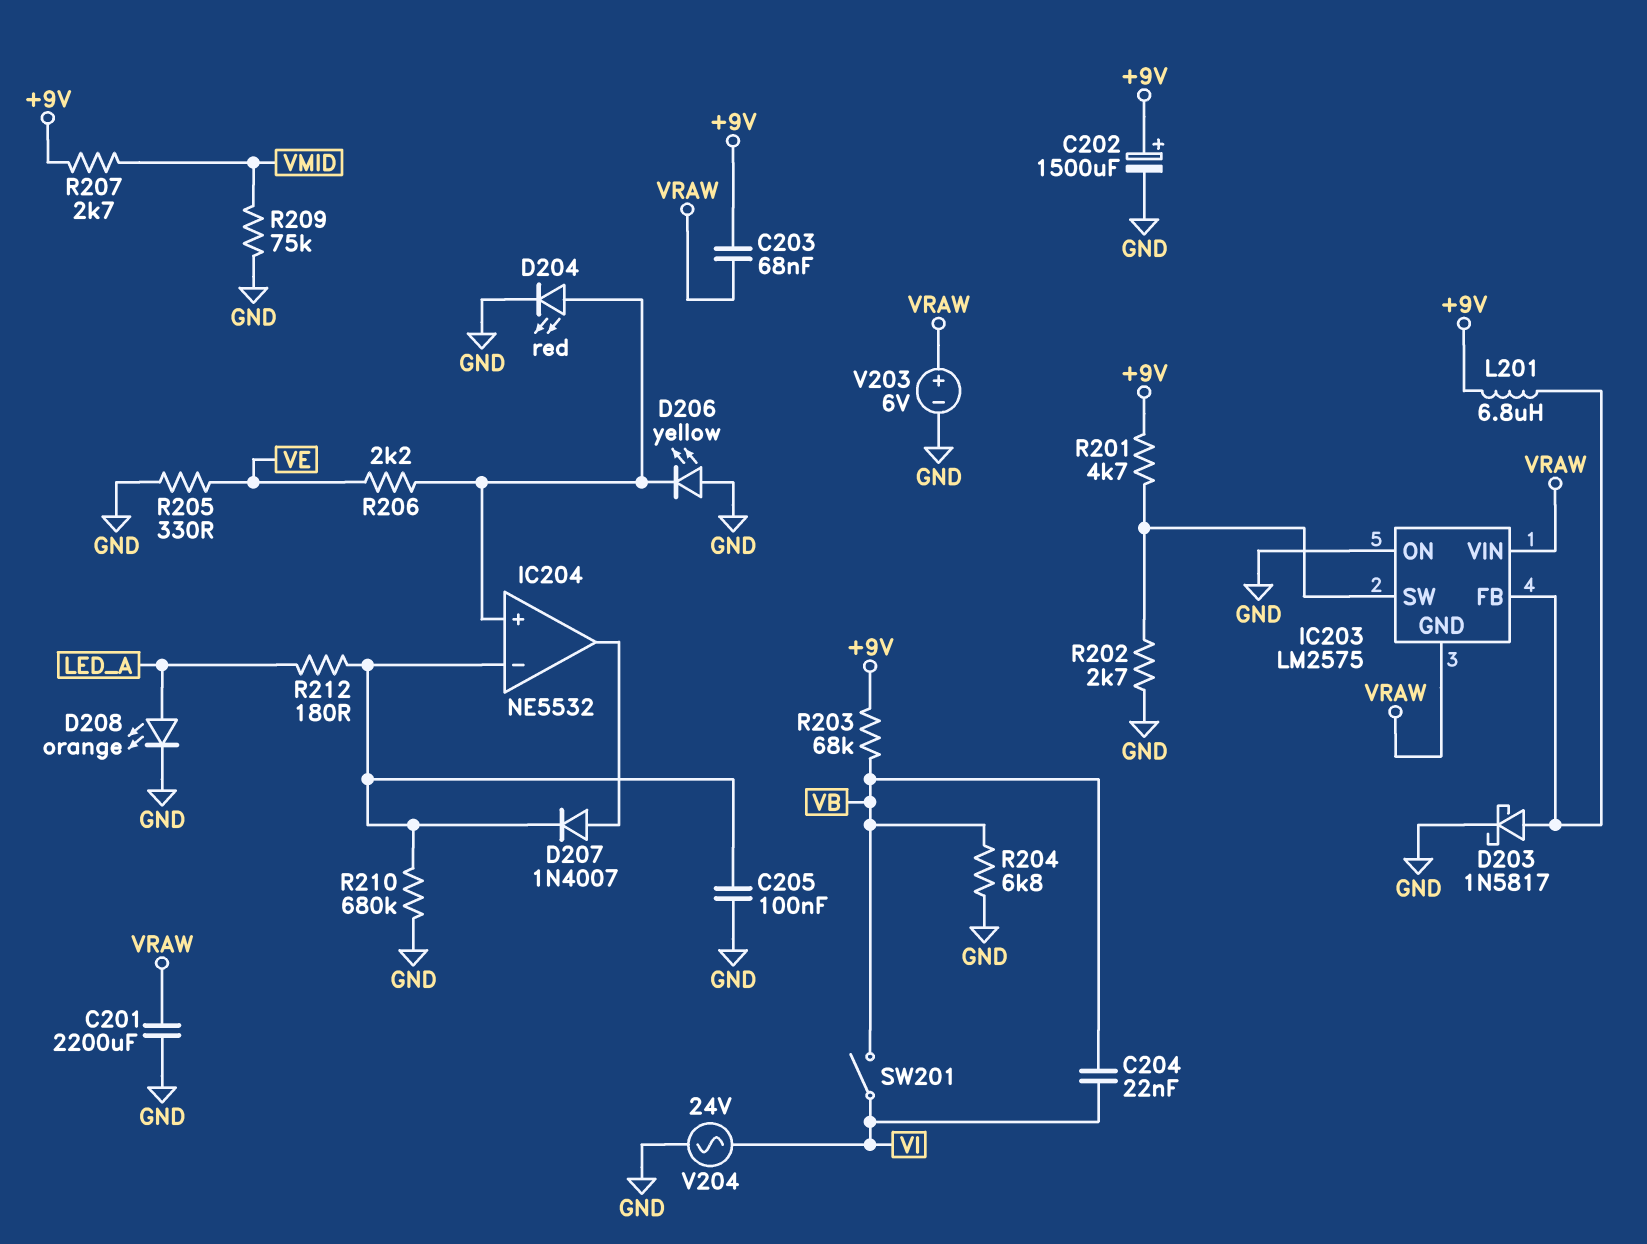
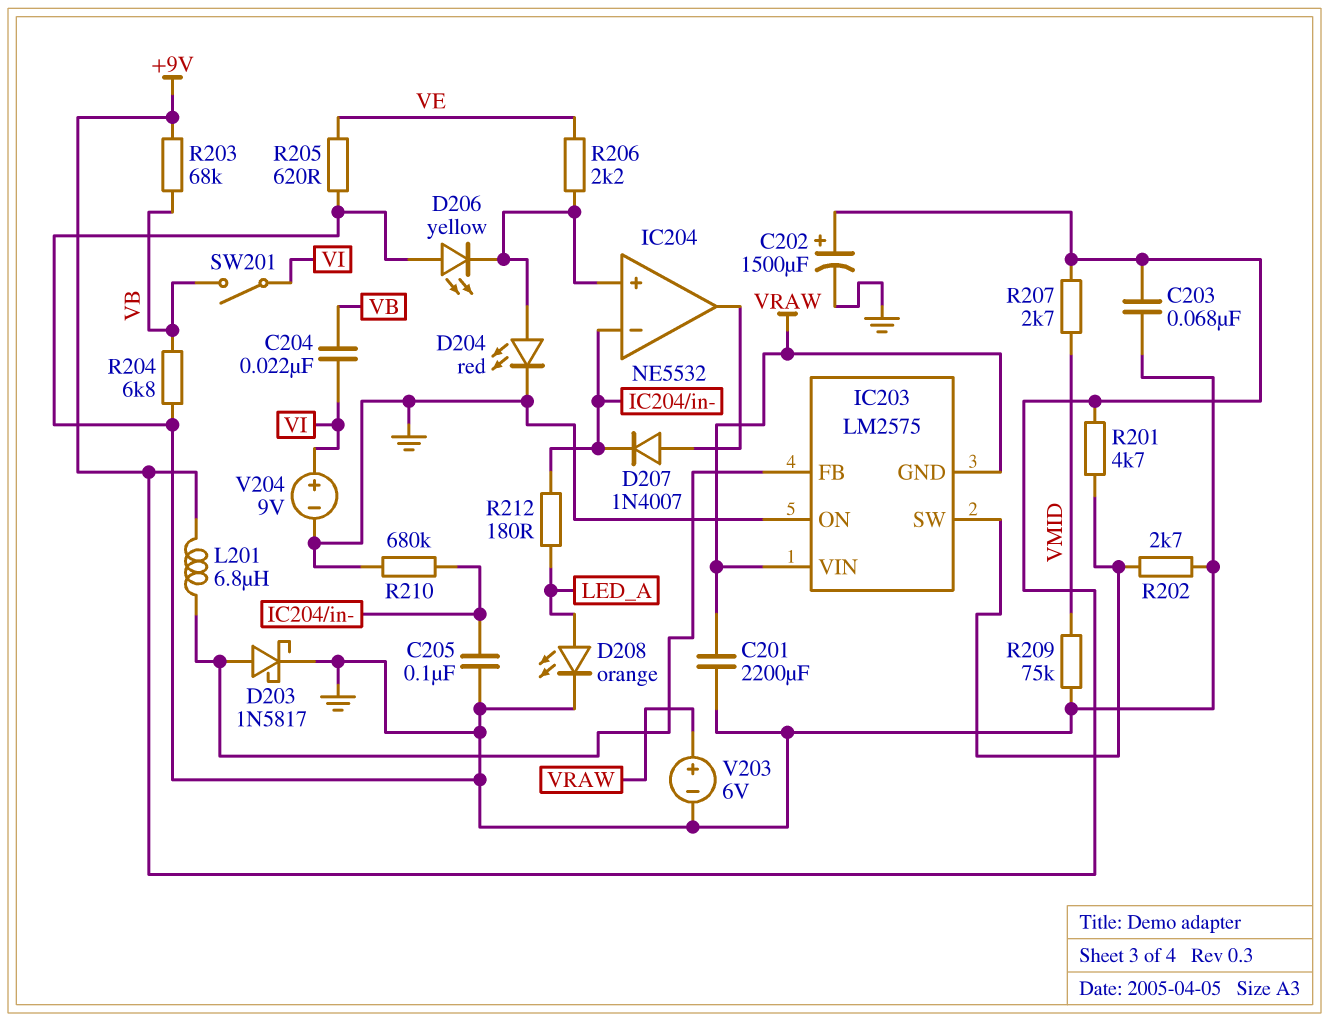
C203: 68nF (+9V, VRAW) -> 68nF (+9V, GND)
R205: 330 (GND, VE) -> 620 (GND, VE)
V204: AC 24V (GND, VI) -> 9V (plus VI, minus GND)

